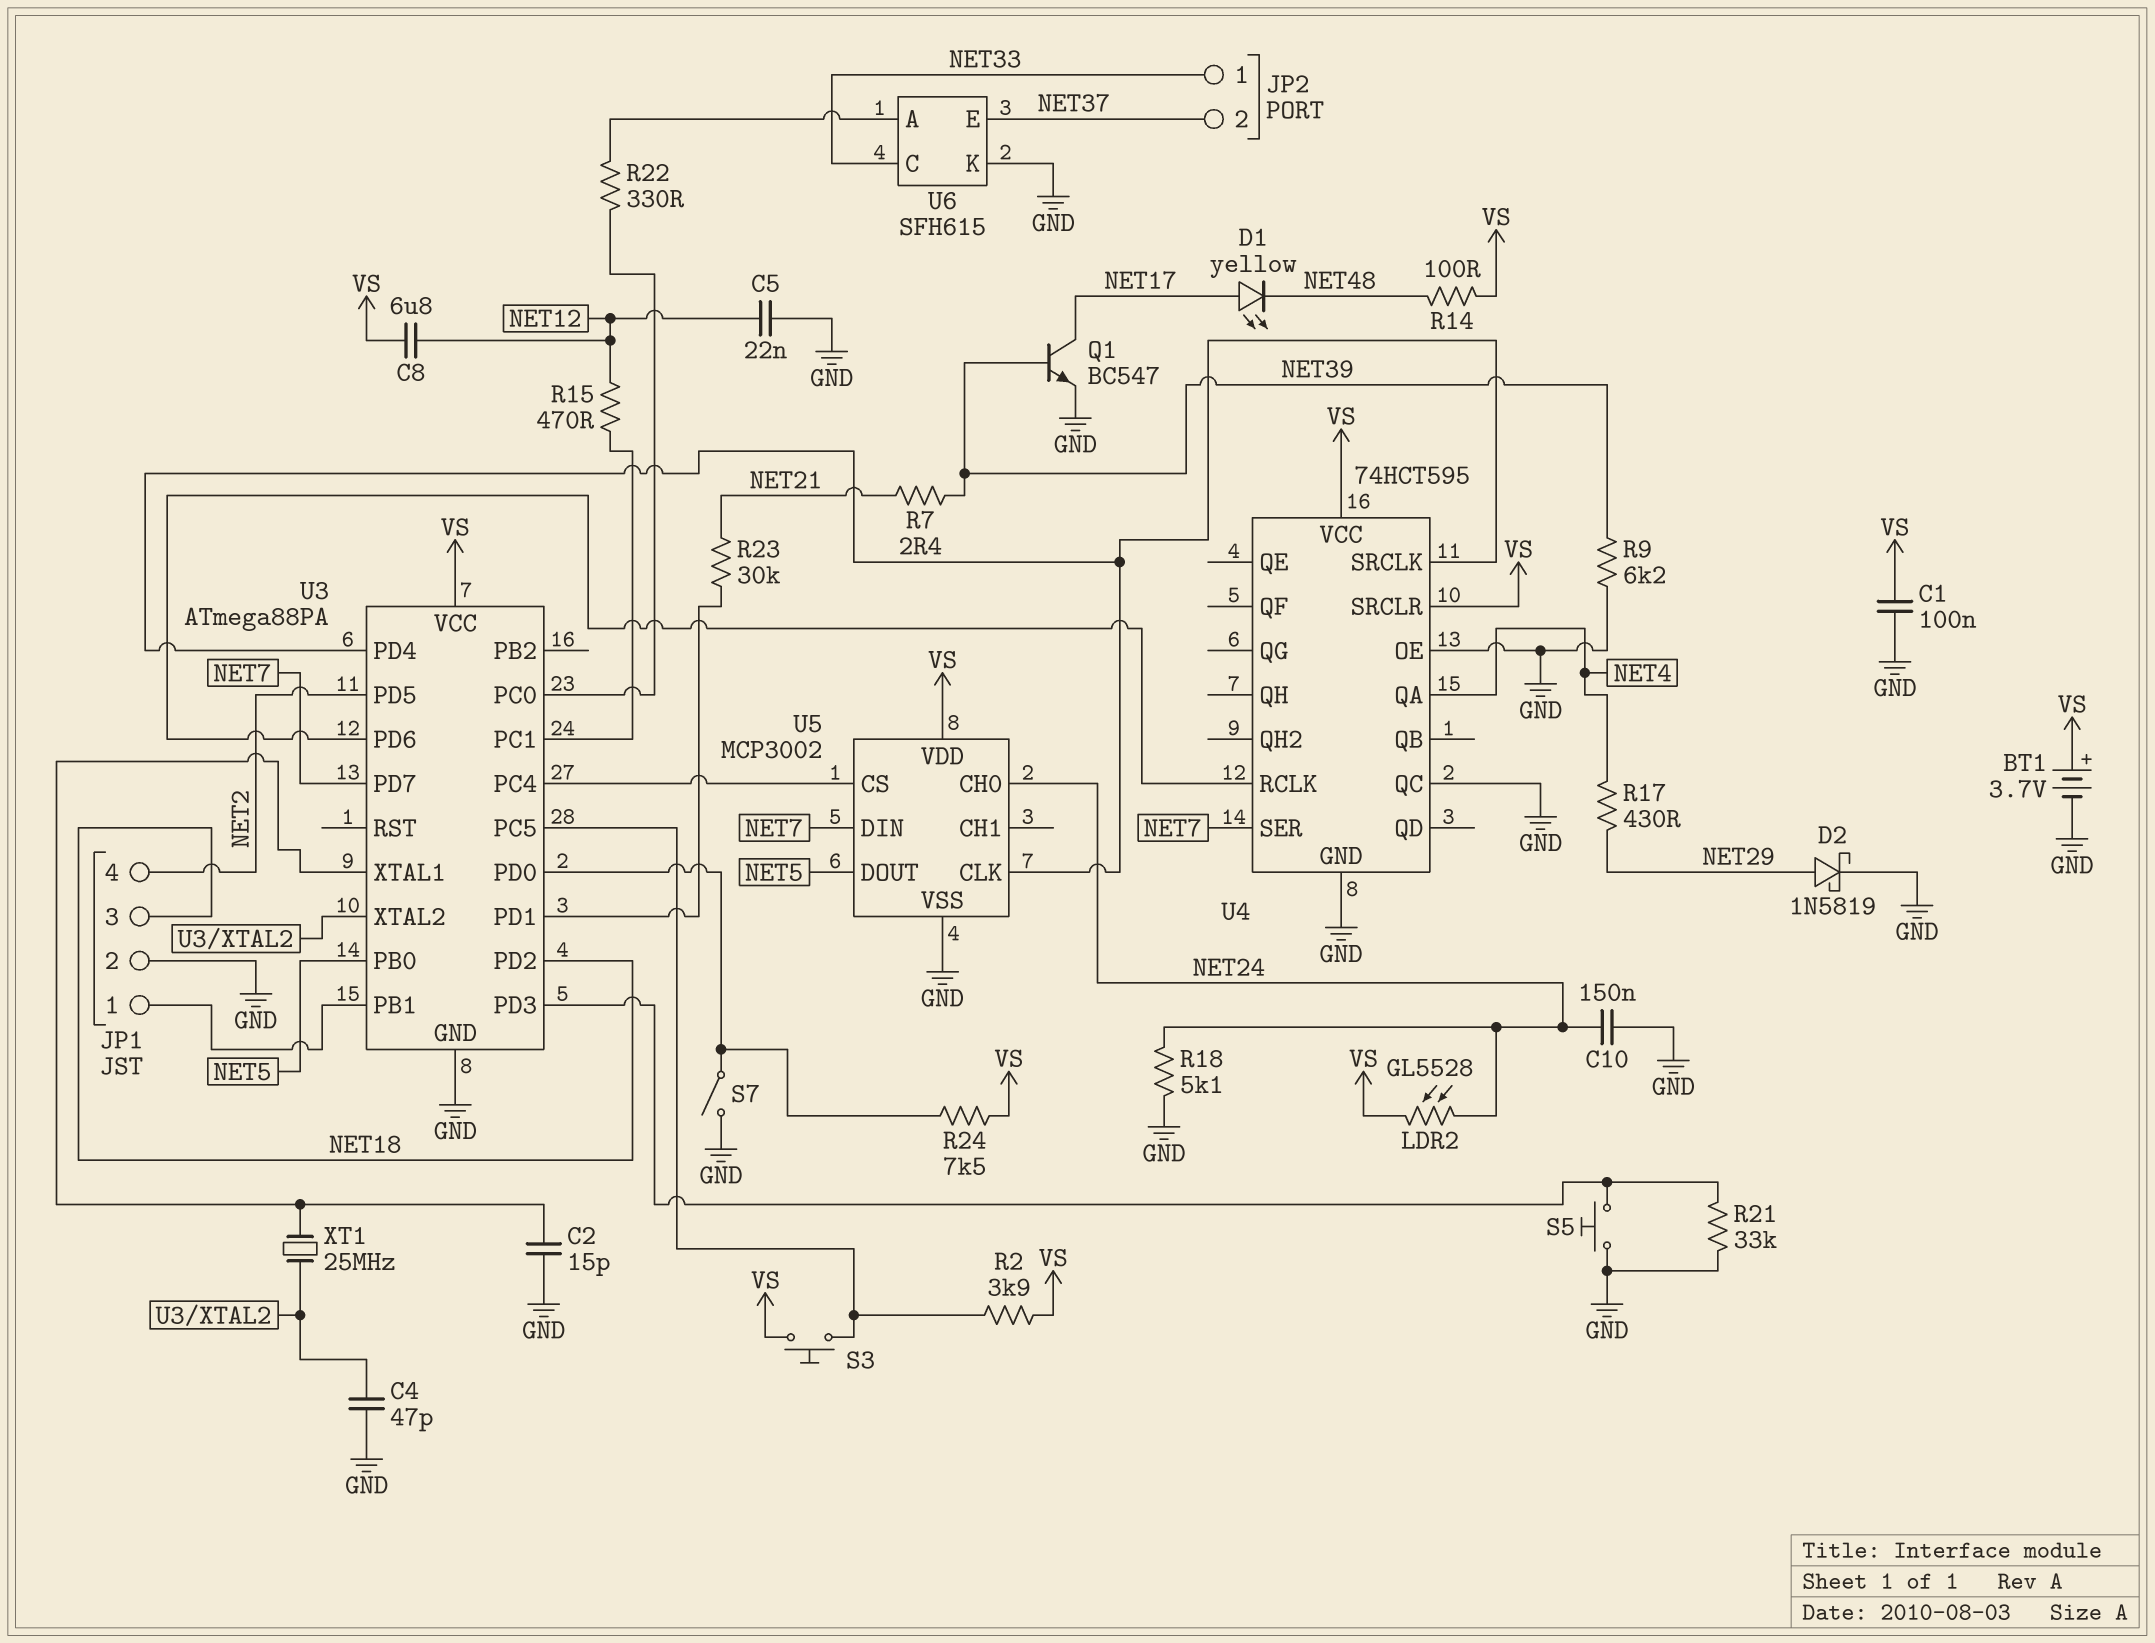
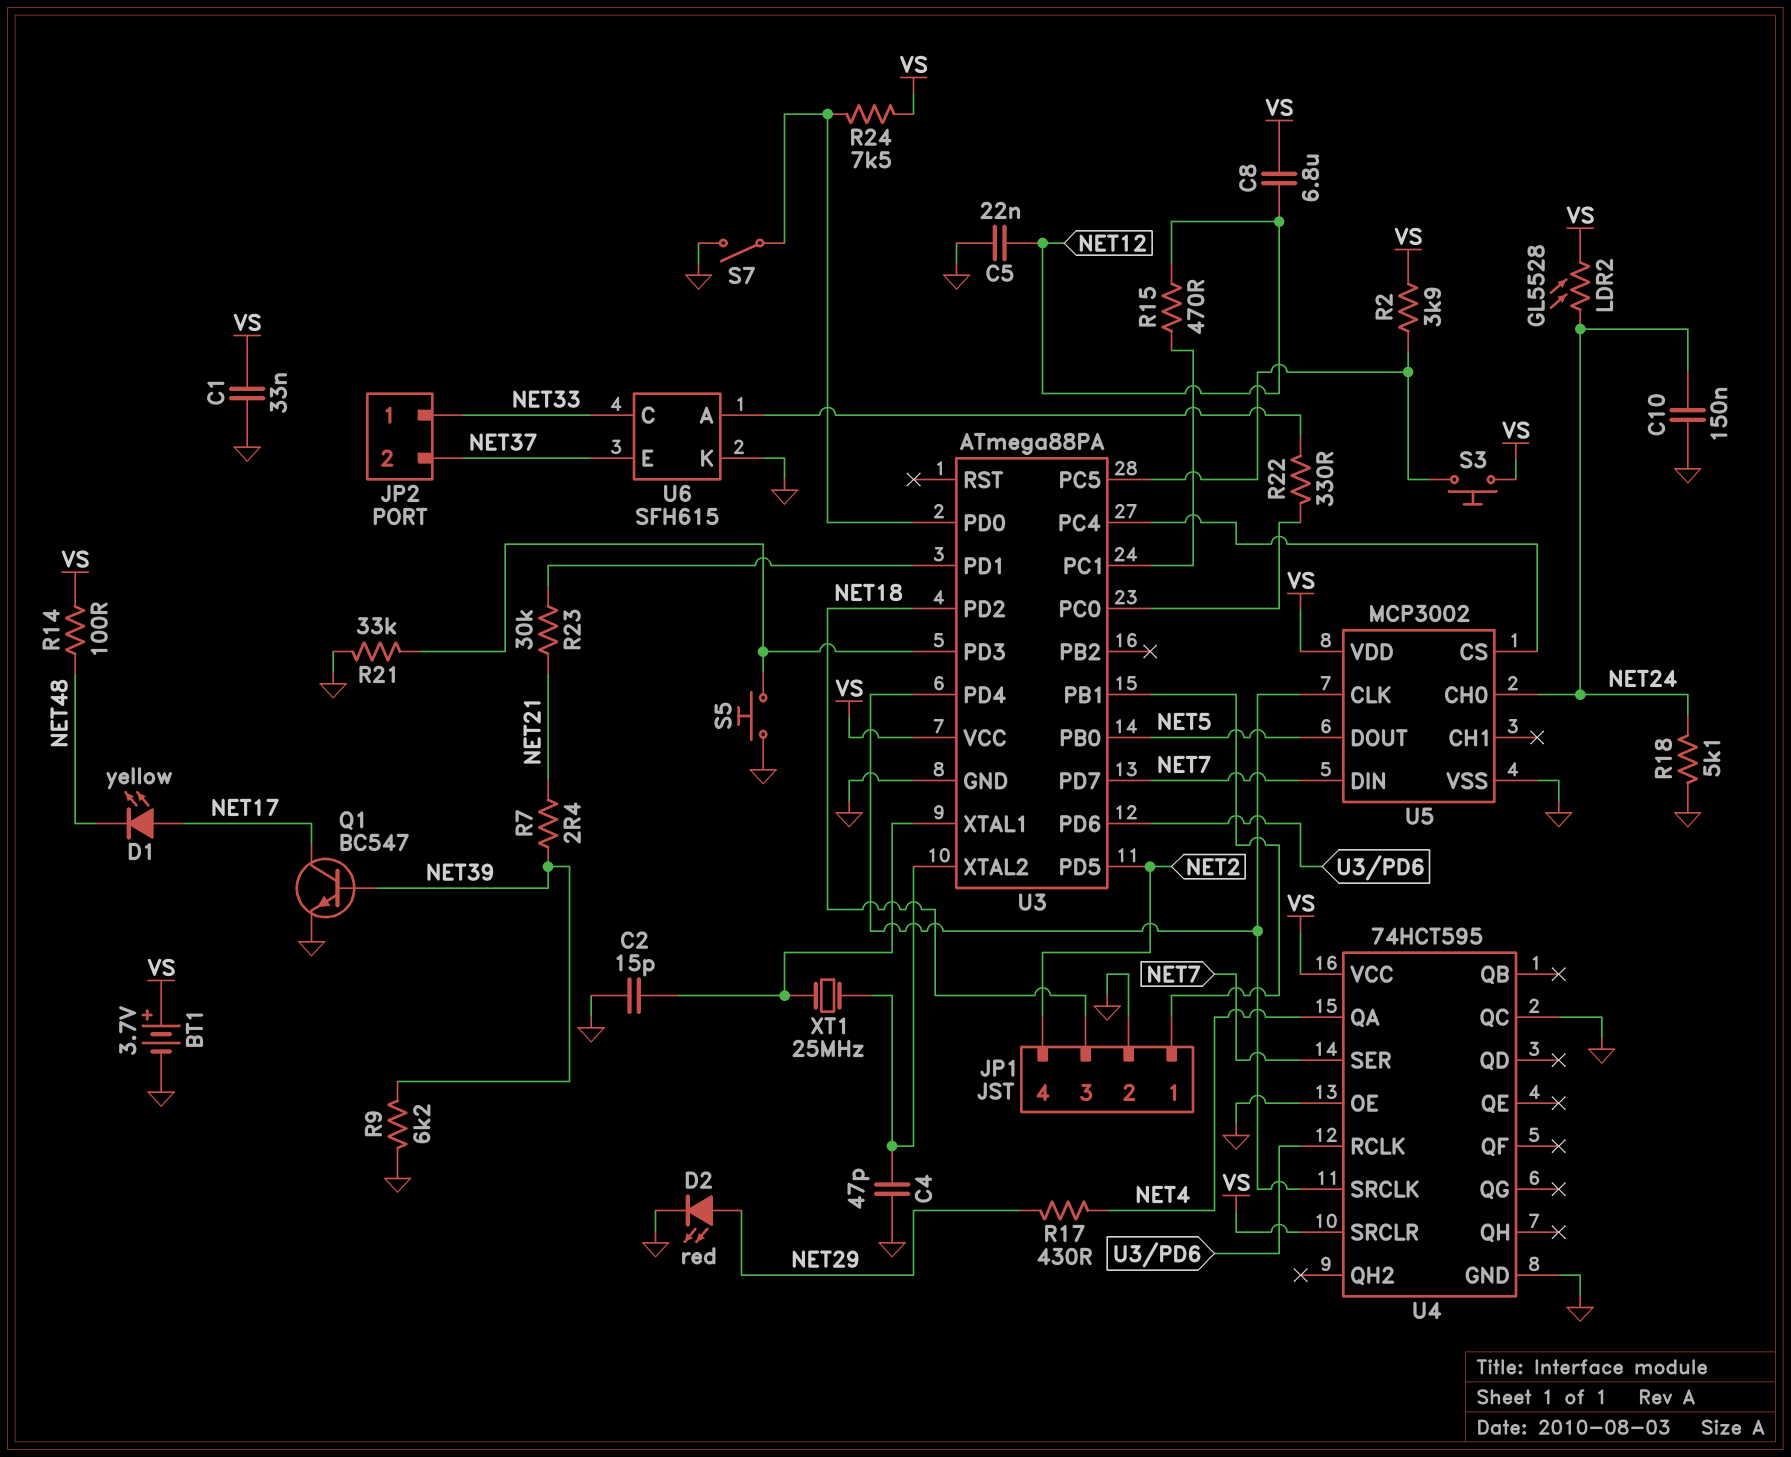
C1: 100nF (GND, VS) -> 33nF (GND, VS)
D2: schottky 1N5819 (A NET29, K GND) -> LED red (A NET29, K GND)

